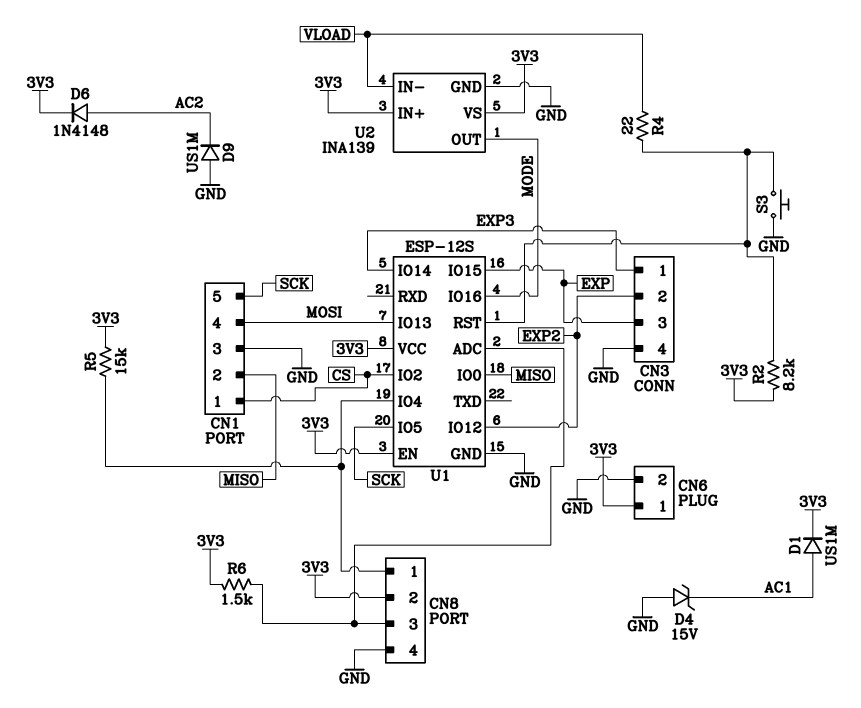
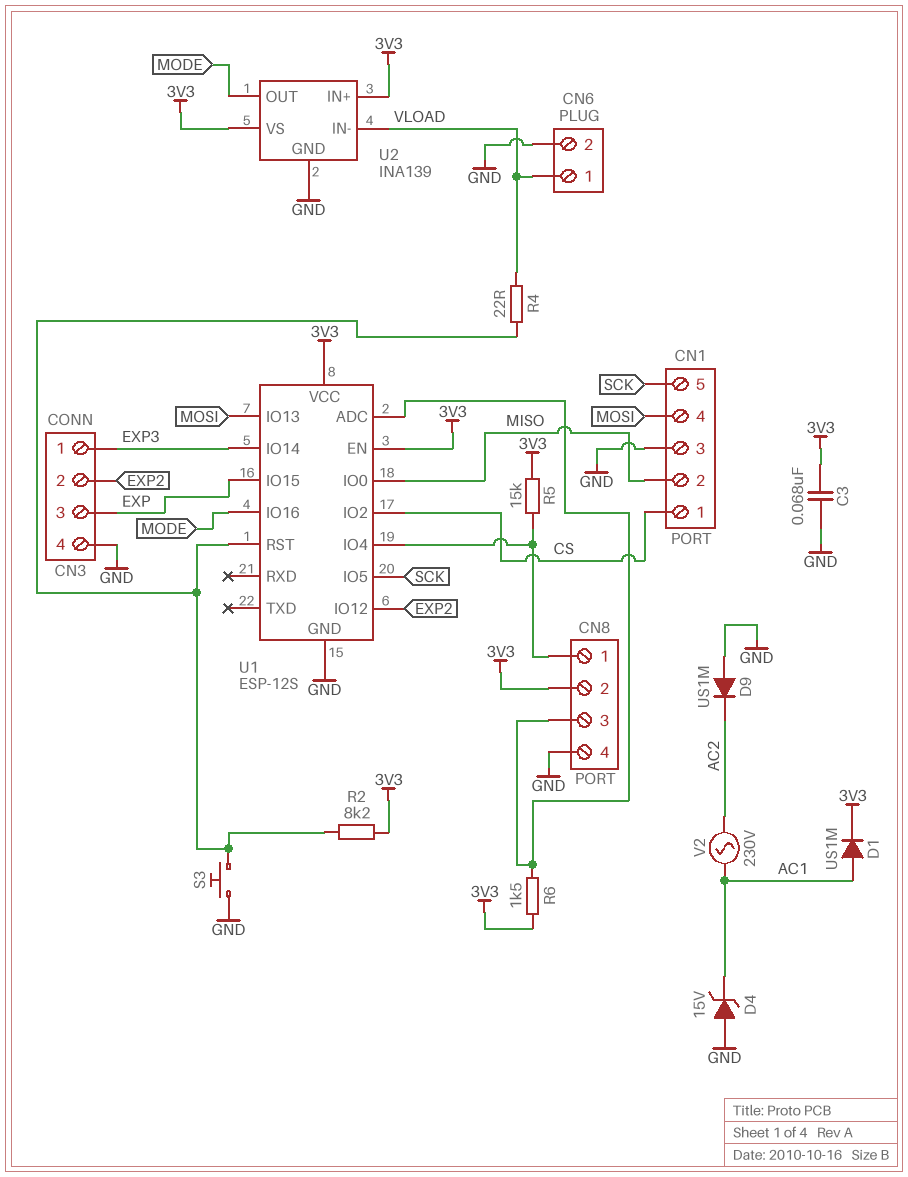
C3: none -> 68nF (3V3, GND)
CN6 pin 1: 3V3 -> VLOAD
D6: diode 1N4148 (A AC2, K 3V3) -> none
V2: none -> AC 230V (AC1, AC2)

